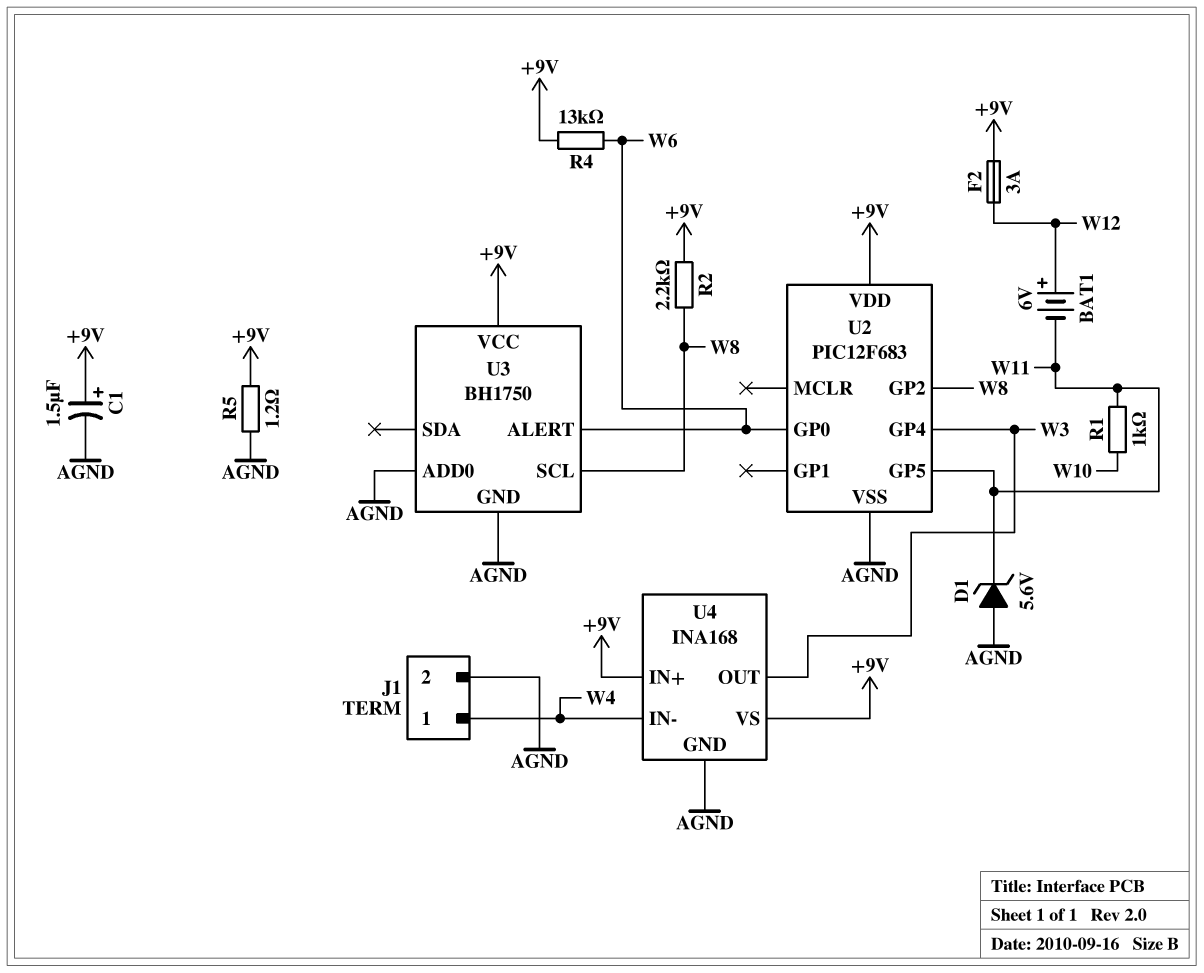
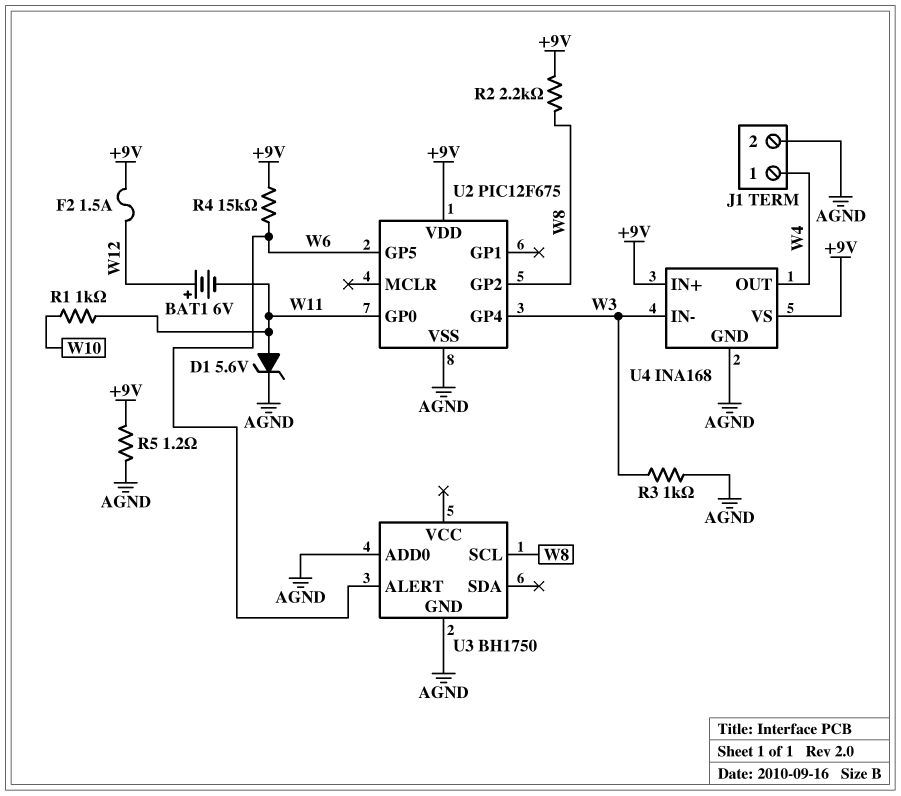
C1: 1.5uF (plus +9V, minus AGND) -> none
D1: zener 5.6V (A AGND, K W11) -> zener 5.6V (A W11, K AGND)
F2: 3A (+9V, W12) -> 1.5A (+9V, W12)
R3: none -> 1k (AGND, W3)
R4: 13k (+9V, W6) -> 15k (+9V, W6)
U2: PIC12F683 -> PIC12F675
U2 pin GP0: W6 -> W11
U2 pin GP5: W11 -> W6
U3 pin VCC: +9V -> none
U4 pin IN-: W4 -> W3
U4 pin OUT: W3 -> W4

